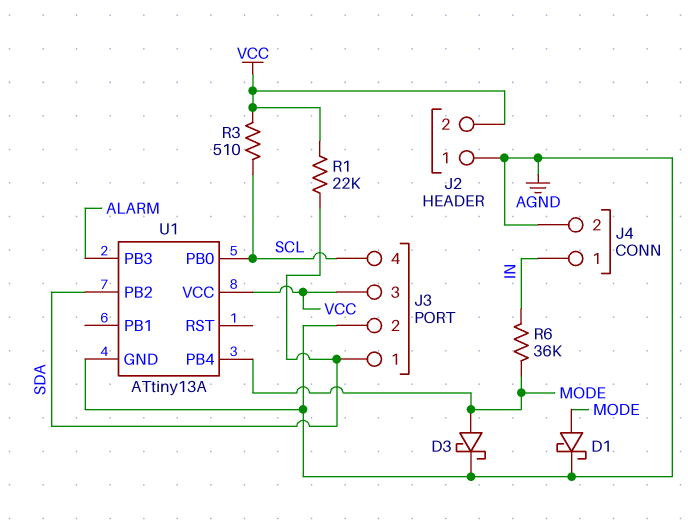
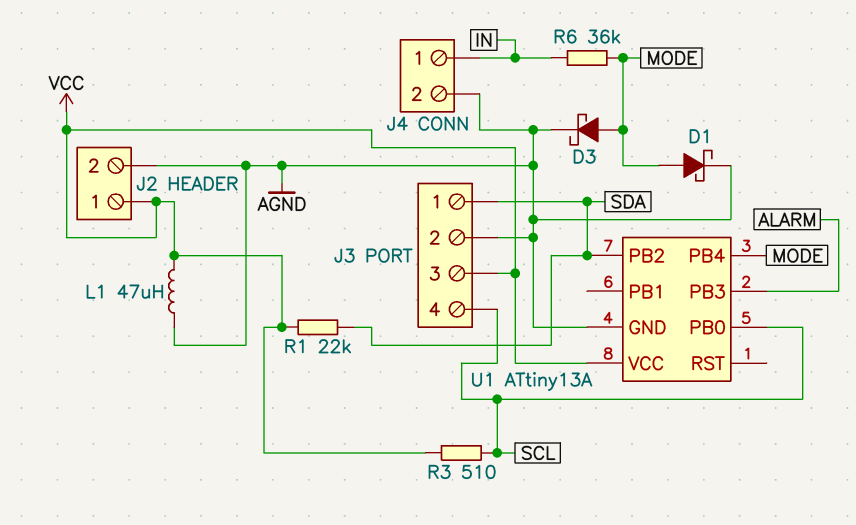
J2 pin 1: AGND -> VCC
J2 pin 2: VCC -> AGND
L1: none -> 47uH (AGND, VCC)

